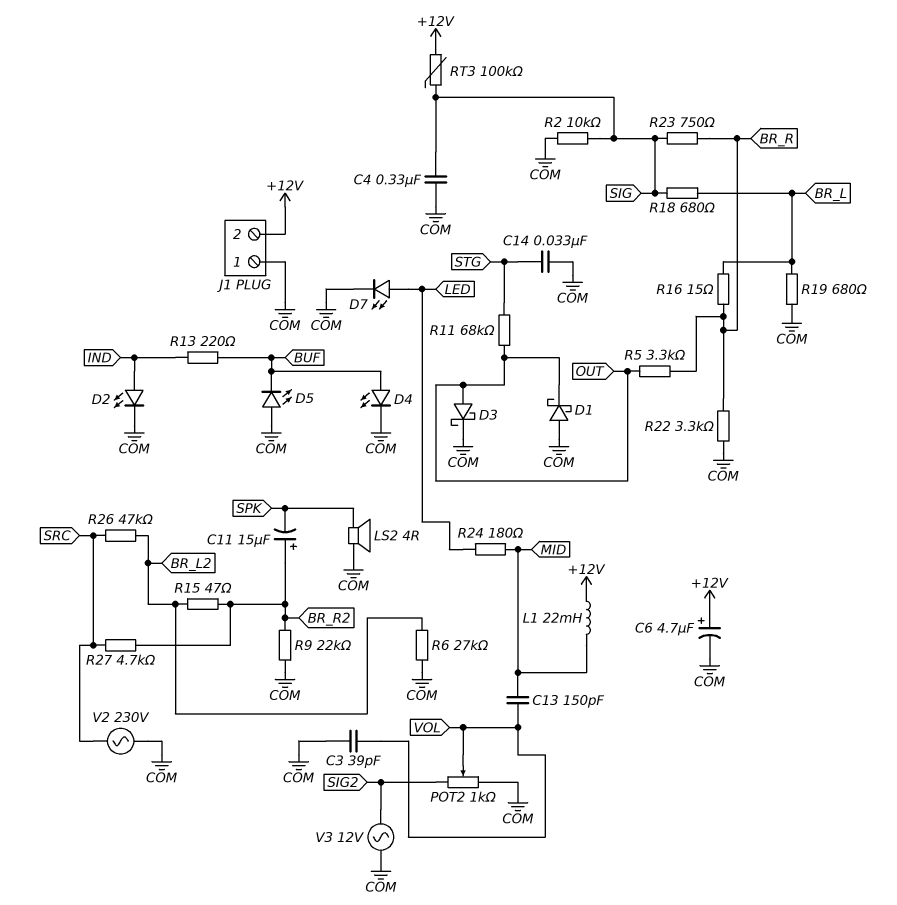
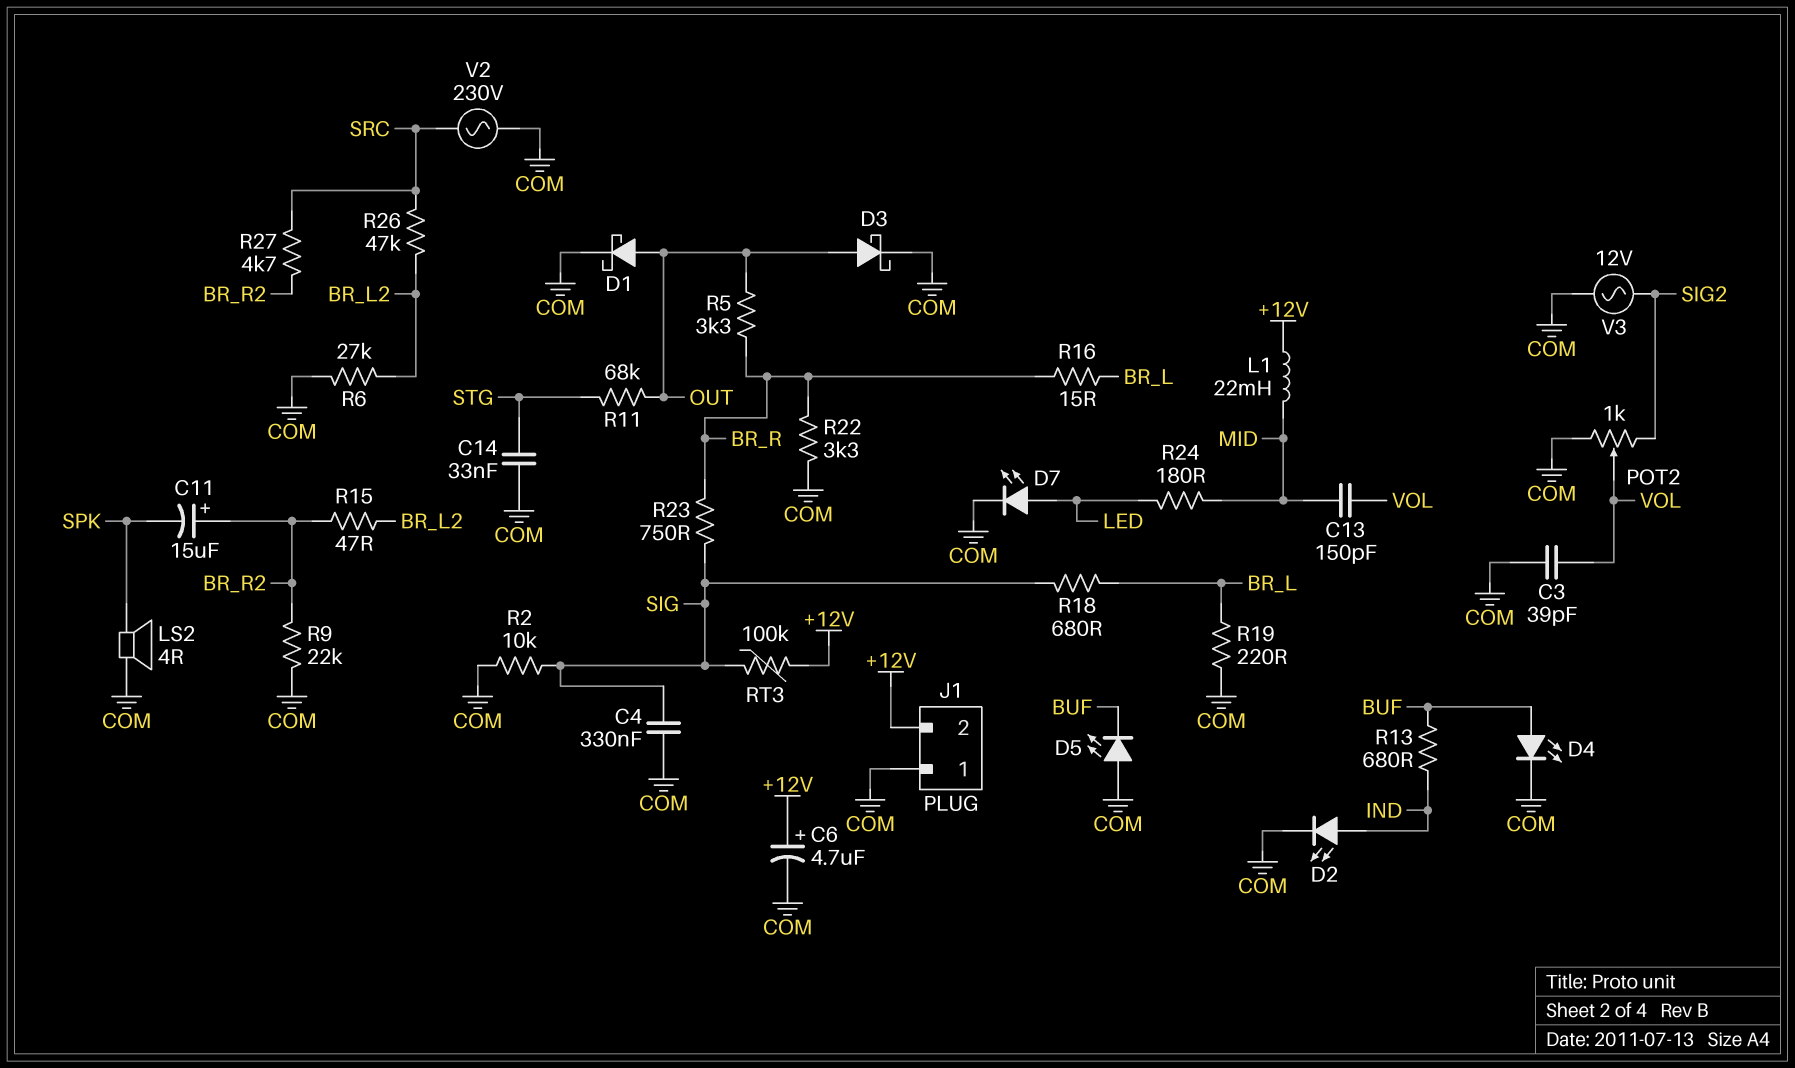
D1: schottky (A COM, K OUT) -> schottky (A OUT, K COM)
R13: 220 (BUF, IND) -> 680 (BUF, IND)
R19: 680 (BR_L, COM) -> 220 (BR_L, COM)

